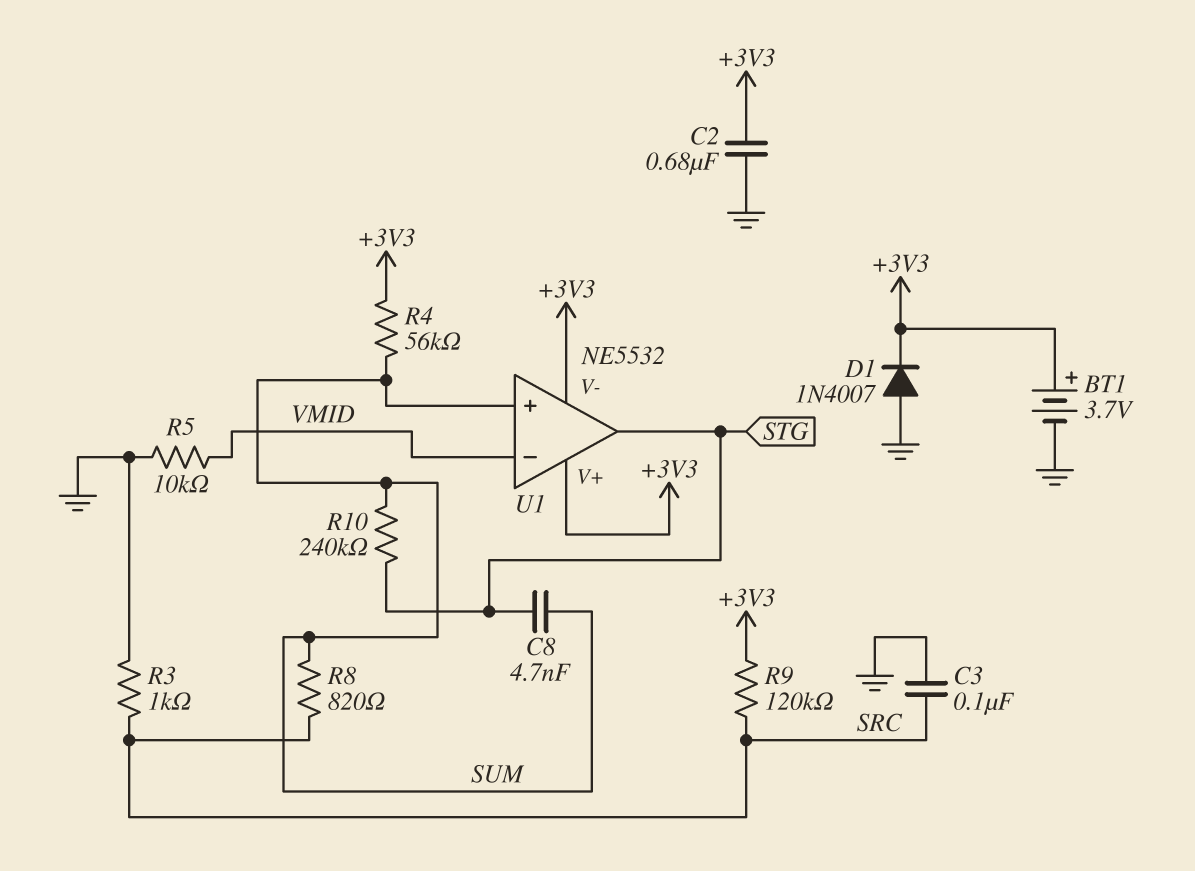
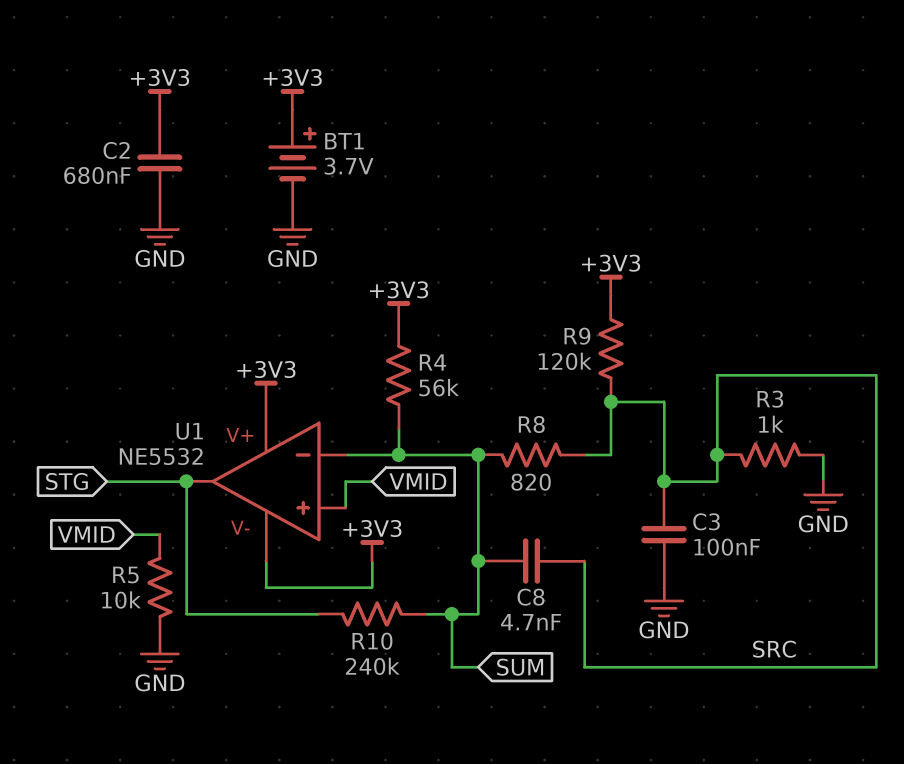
C8: 4.7nF (STG, SUM) -> 4.7nF (SRC, SUM)
D1: diode 1N4007 (A GND, K +3V3) -> none
U1 pin in+: SUM -> VMID
U1 pin in-: VMID -> SUM

